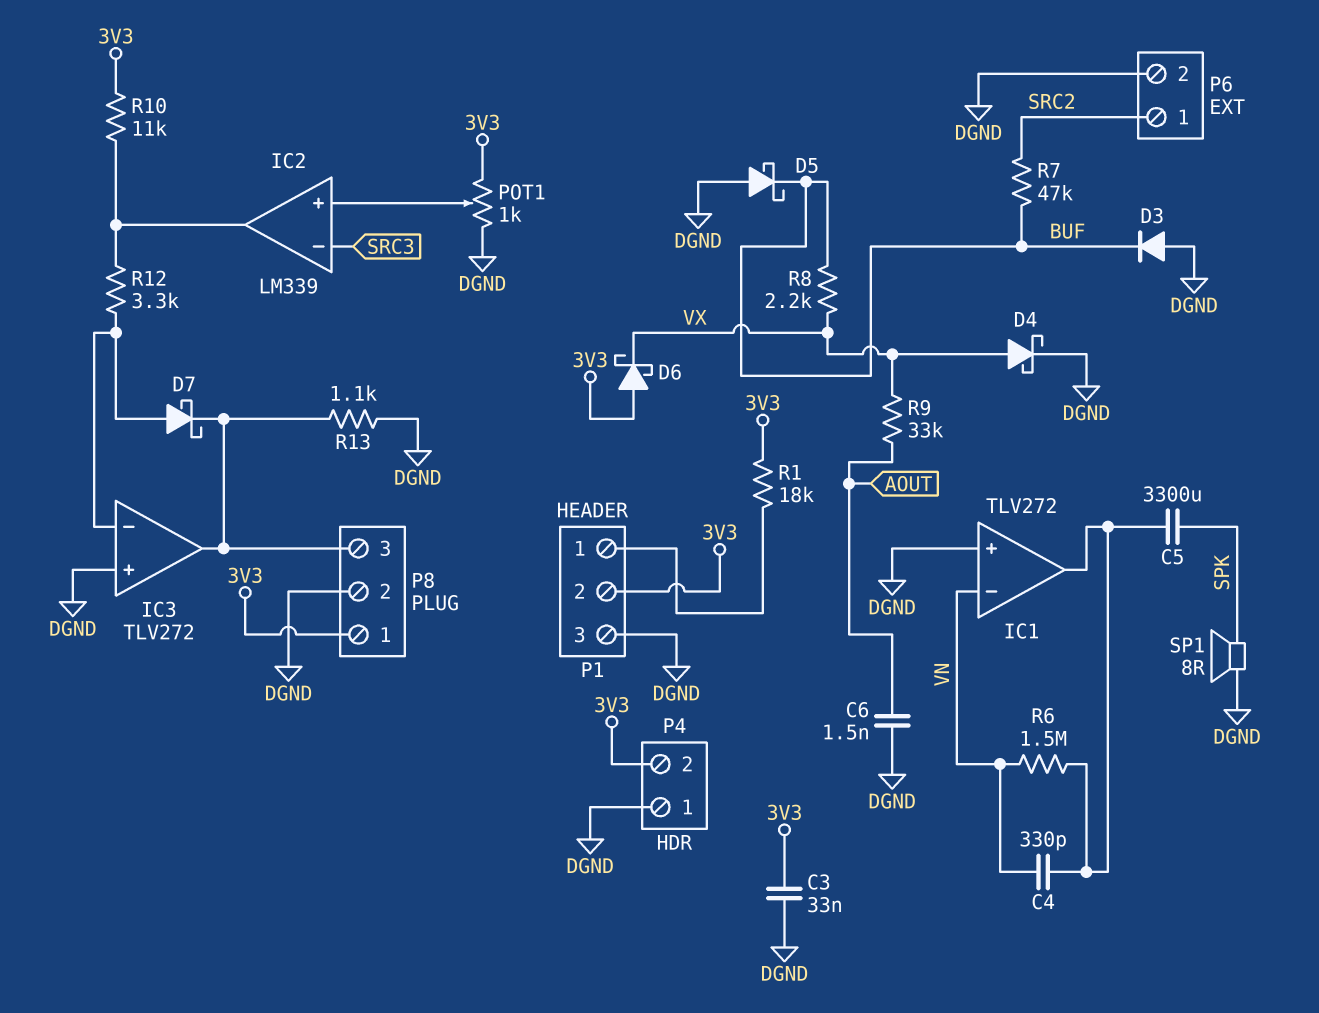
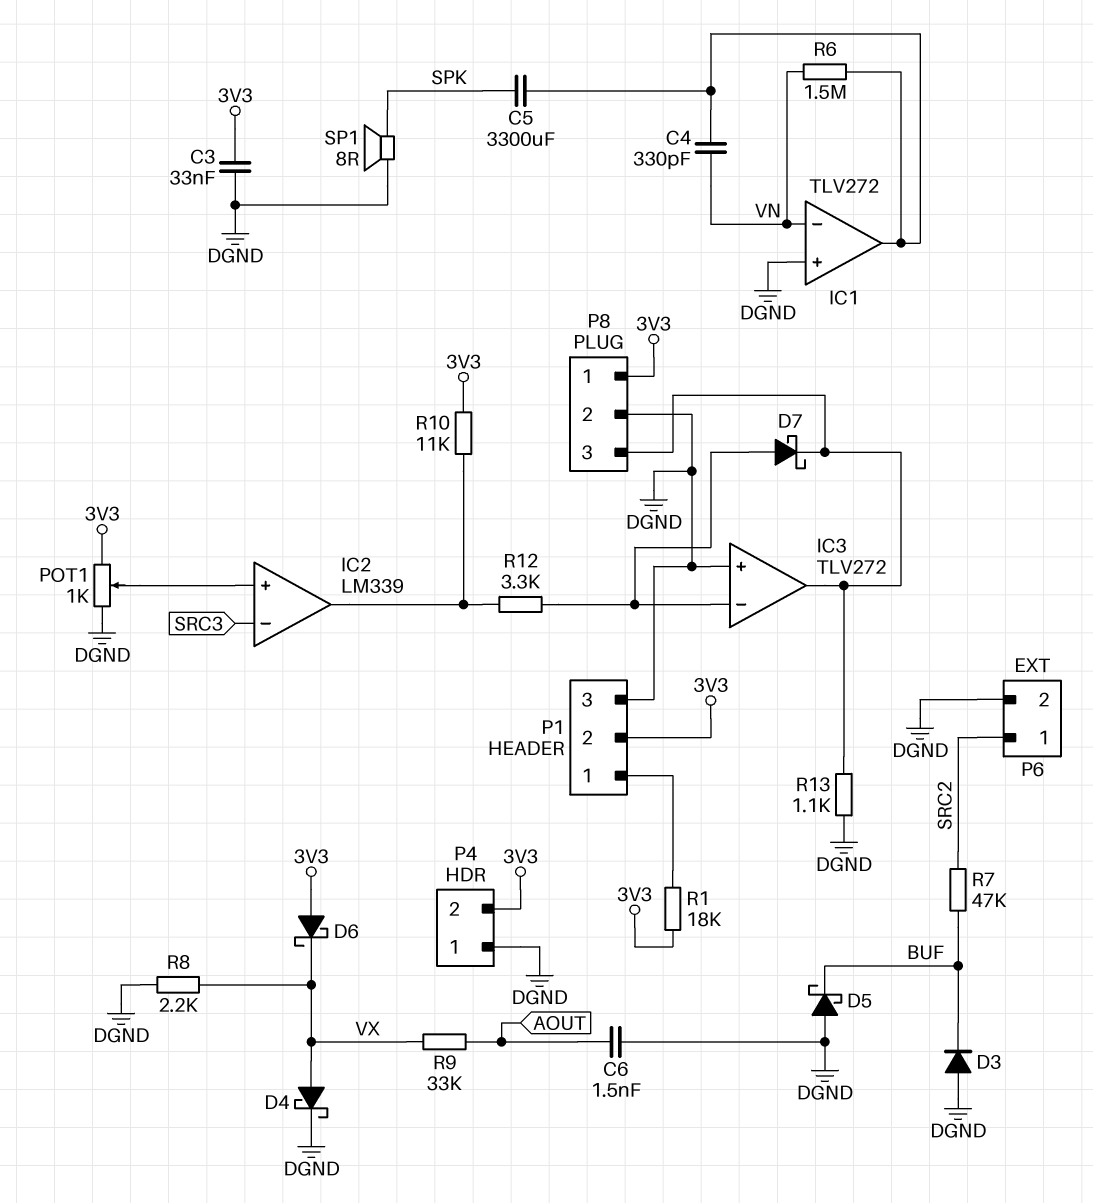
R8: 2.2k (BUF, VX) -> 2.2k (DGND, VX)

